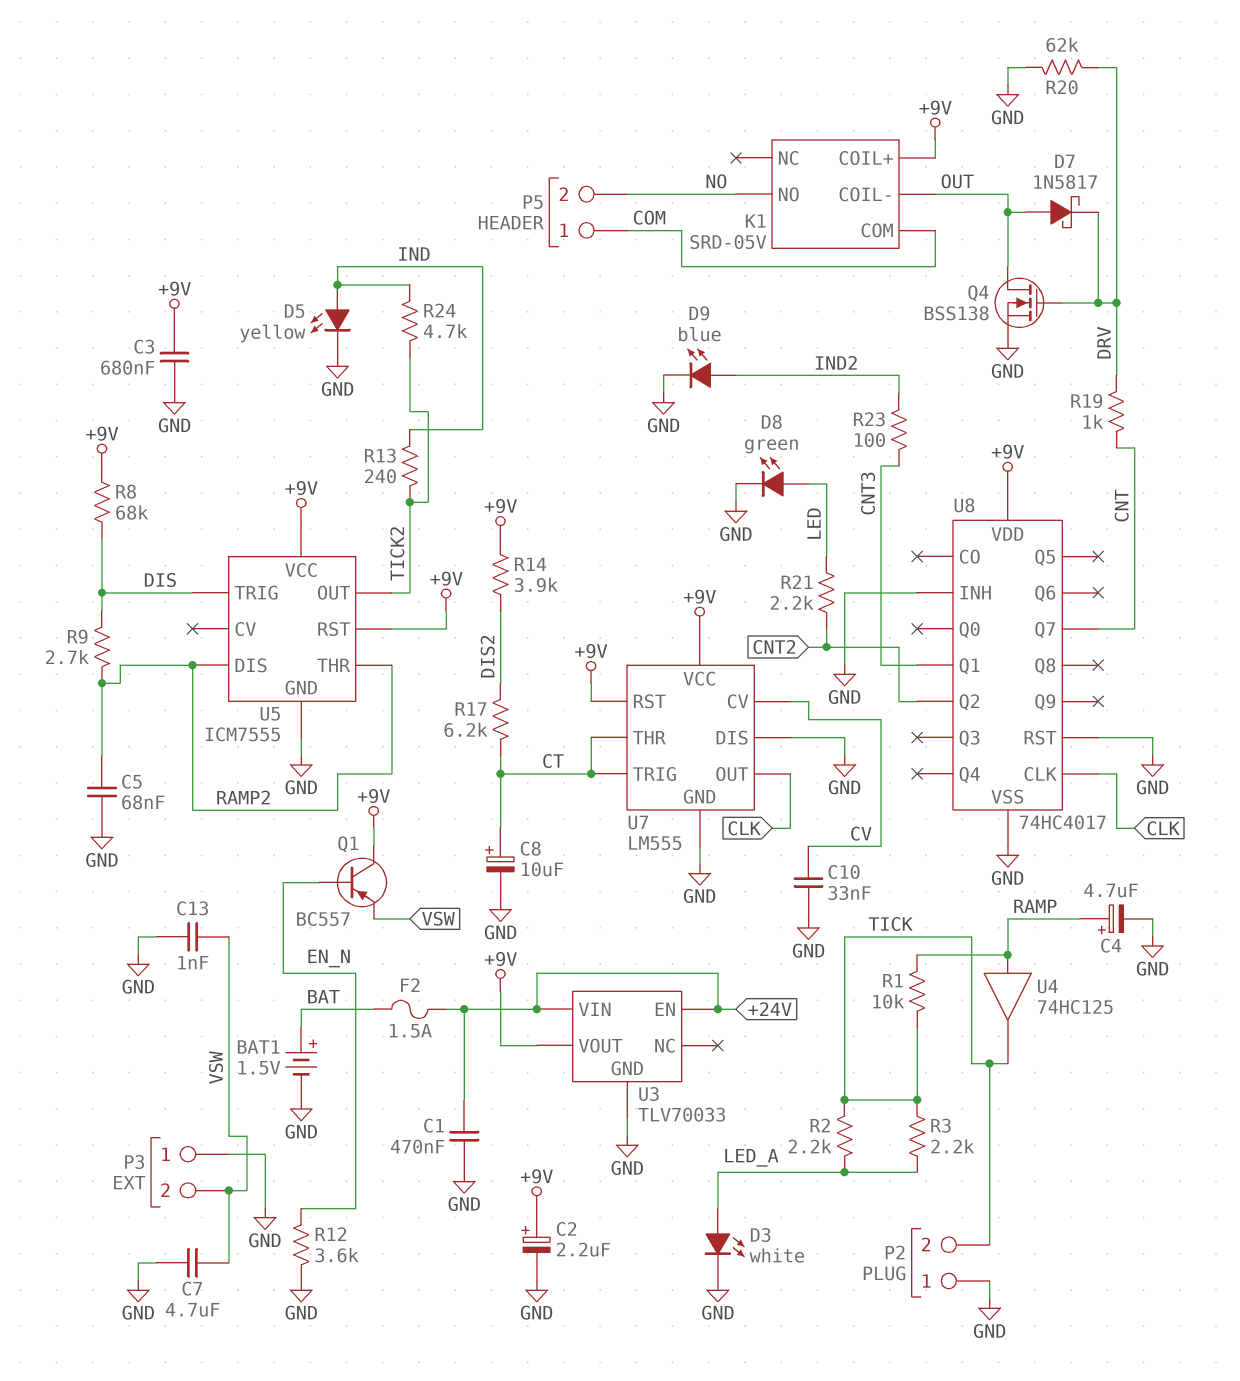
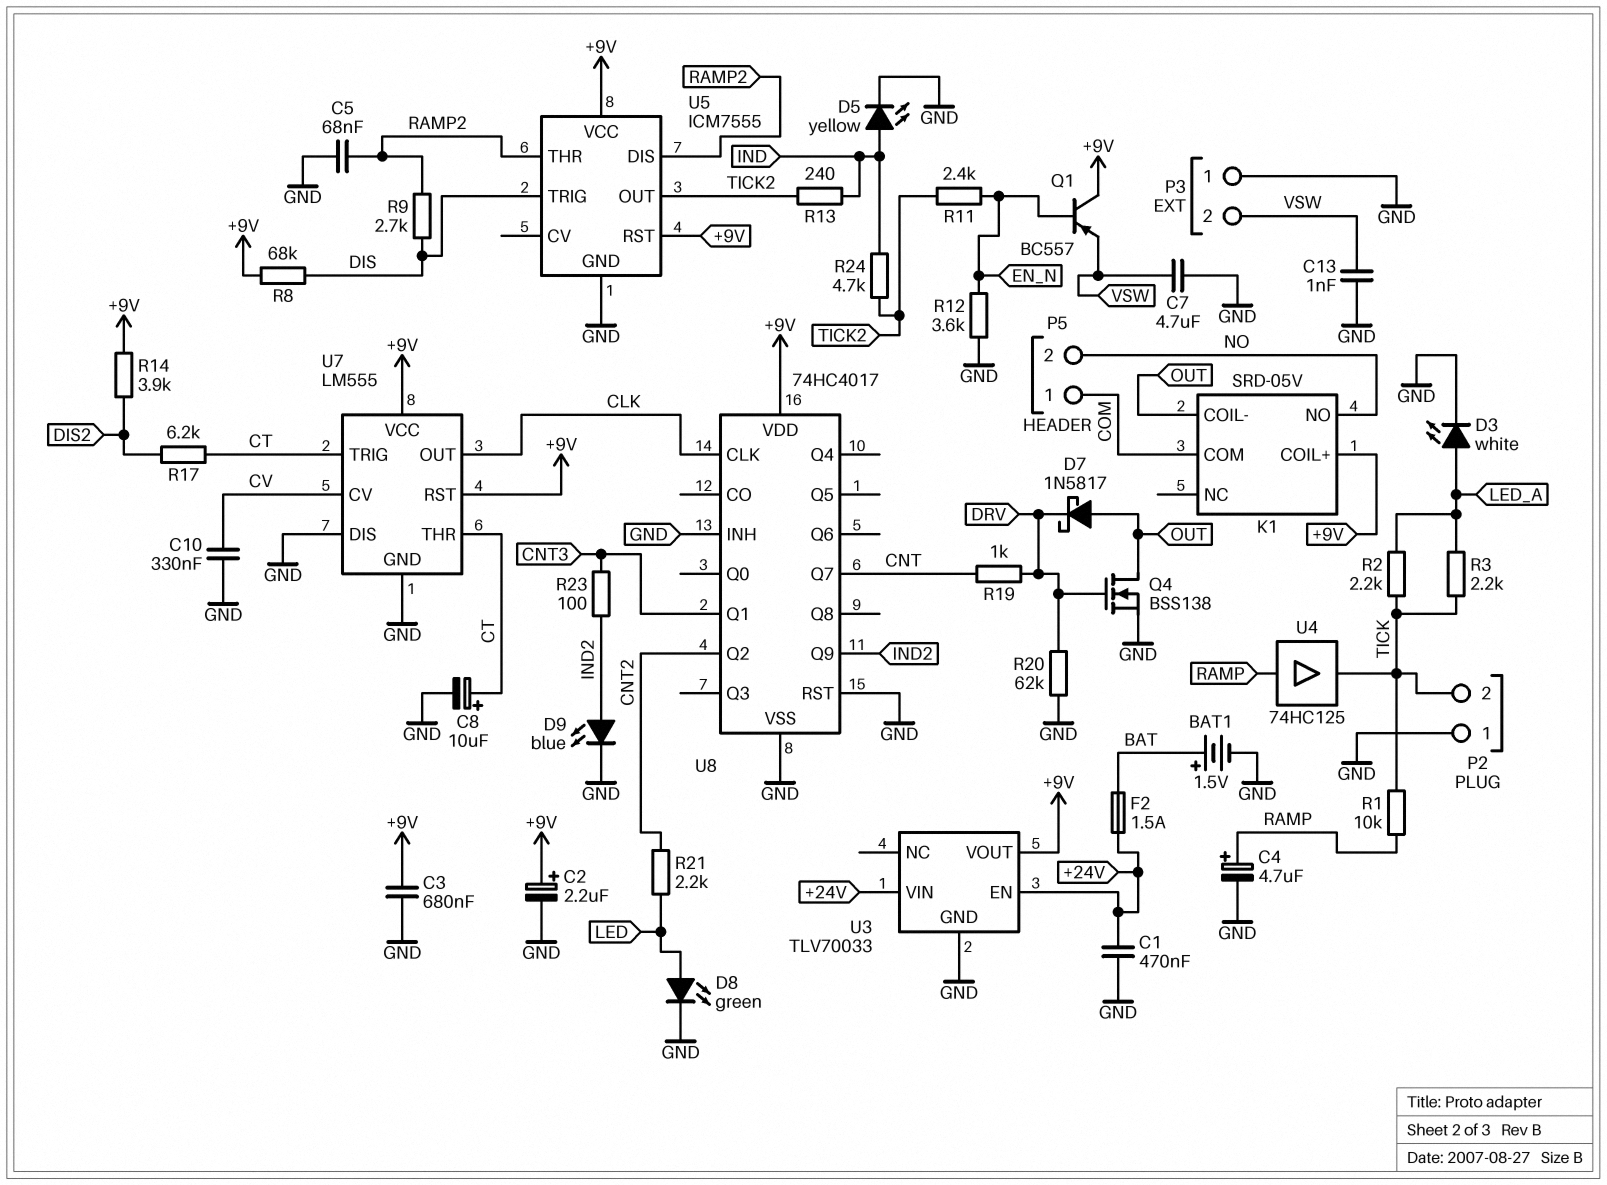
C10: 33nF (CV, GND) -> 330nF (CV, GND)
R11: none -> 2.4k (EN_N, TICK2)
U8 pin Q9: none -> IND2

